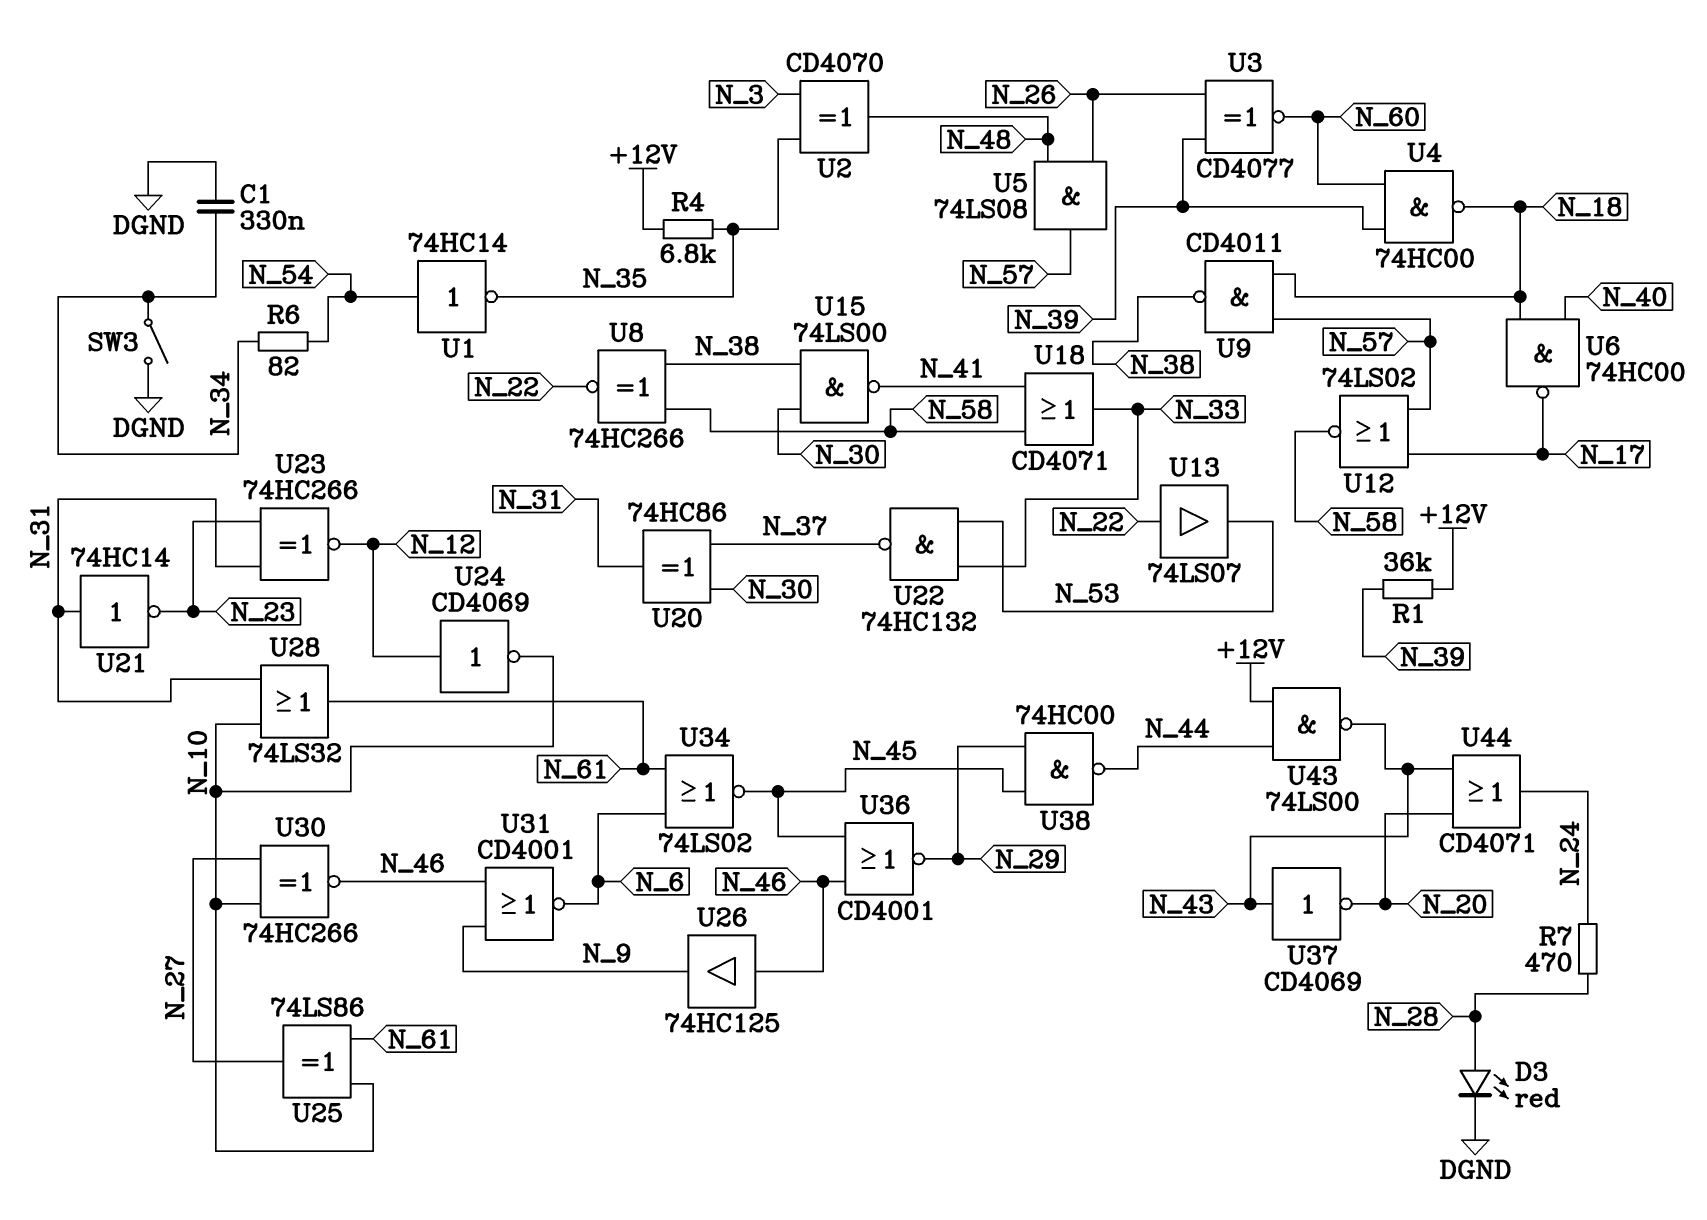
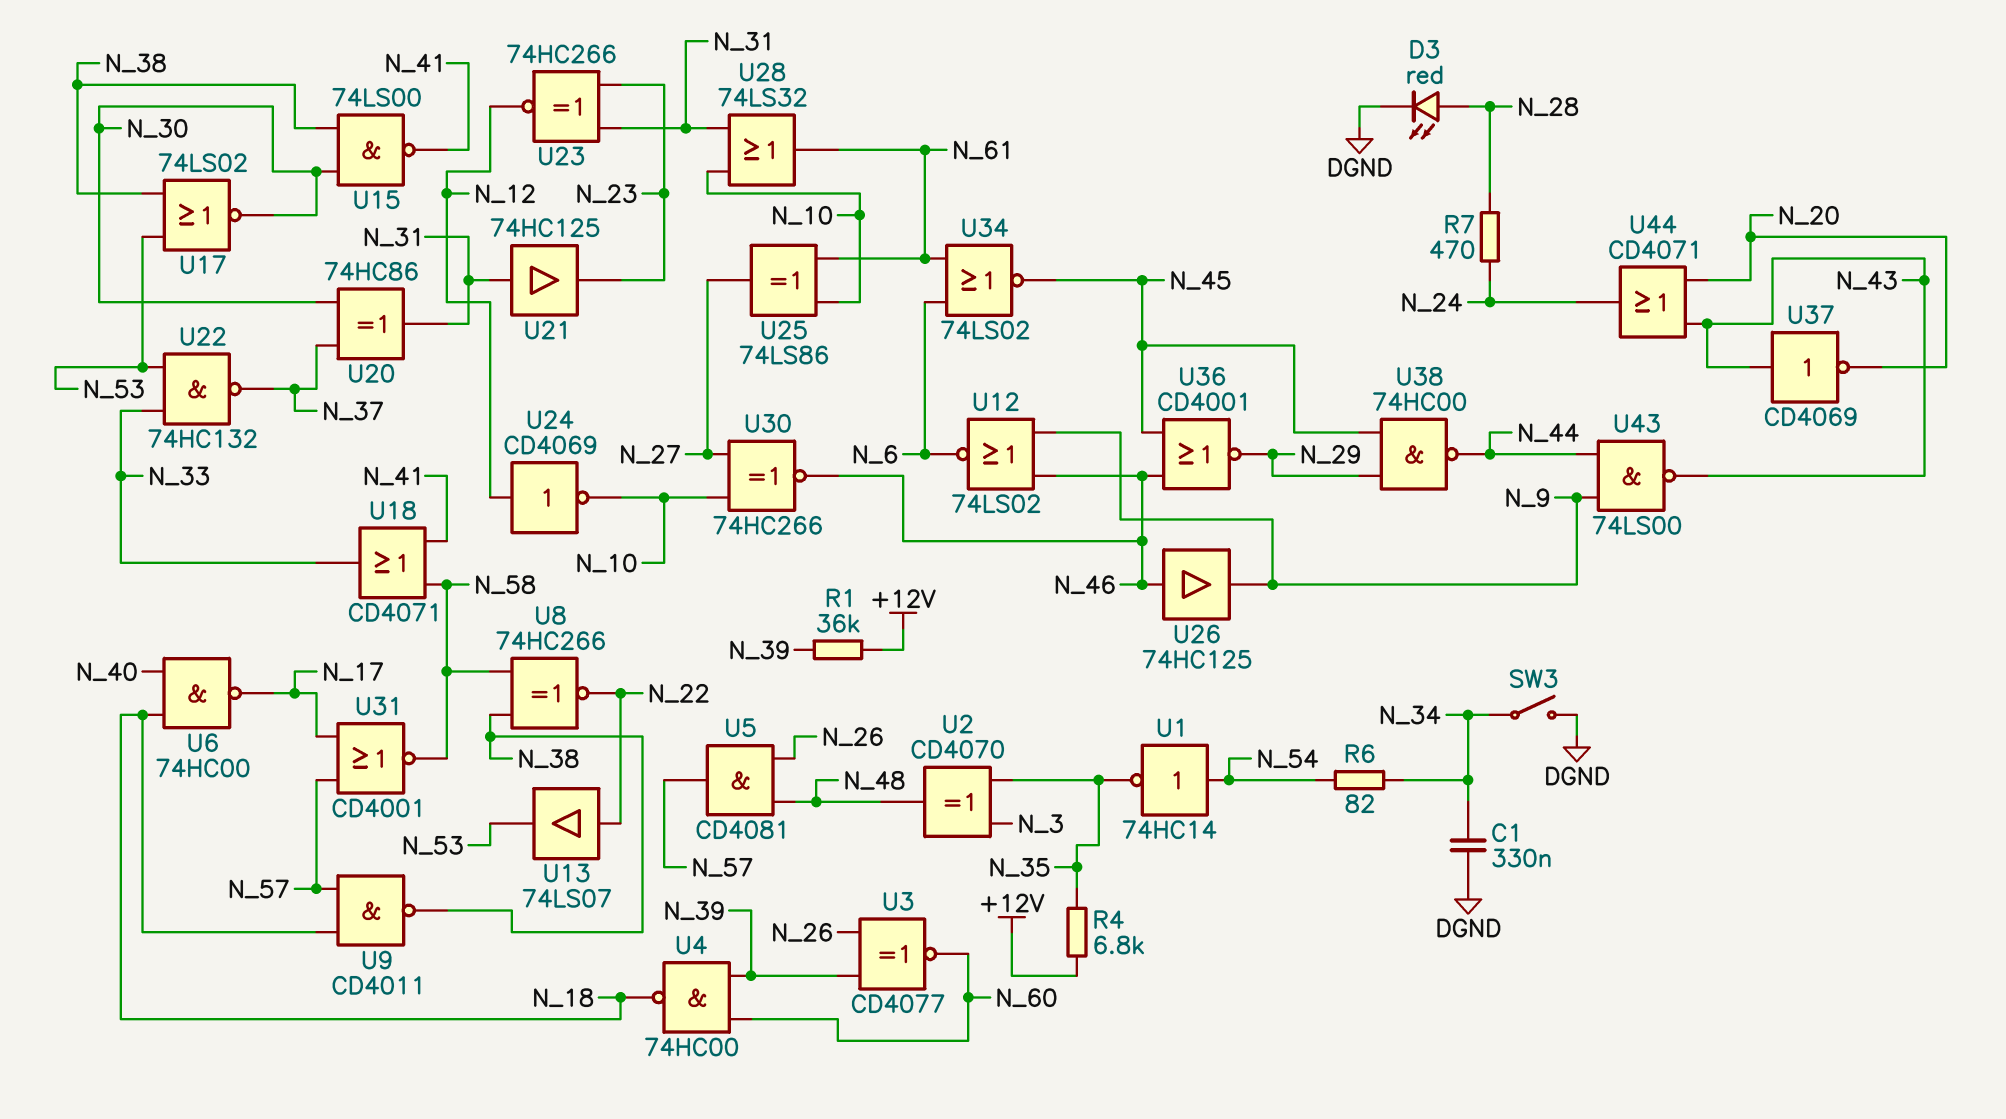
U5: AND 74LS08 (in N_26, in N_48, out N_57) -> AND CD4081 (in N_26, in N_48, out N_57)
U12: NOR 74LS02 (in N_17, in N_57, out N_58) -> NOR 74LS02 (in N_9, in N_46, out N_6)
U17: none -> NOR 74LS02 (in N_38, in N_53, out N_30)
U21: NOT 74HC14 (in N_31, out N_23) -> buffer 74HC125 (in N_31, out N_23)
U31: NOR CD4001 (in N_9, in N_46, out N_6) -> NOR CD4001 (in N_17, in N_57, out N_58)
U43: NAND 74LS00 (in +12V, in N_44, out N_43) -> NAND 74LS00 (in N_9, in N_44, out N_43)

